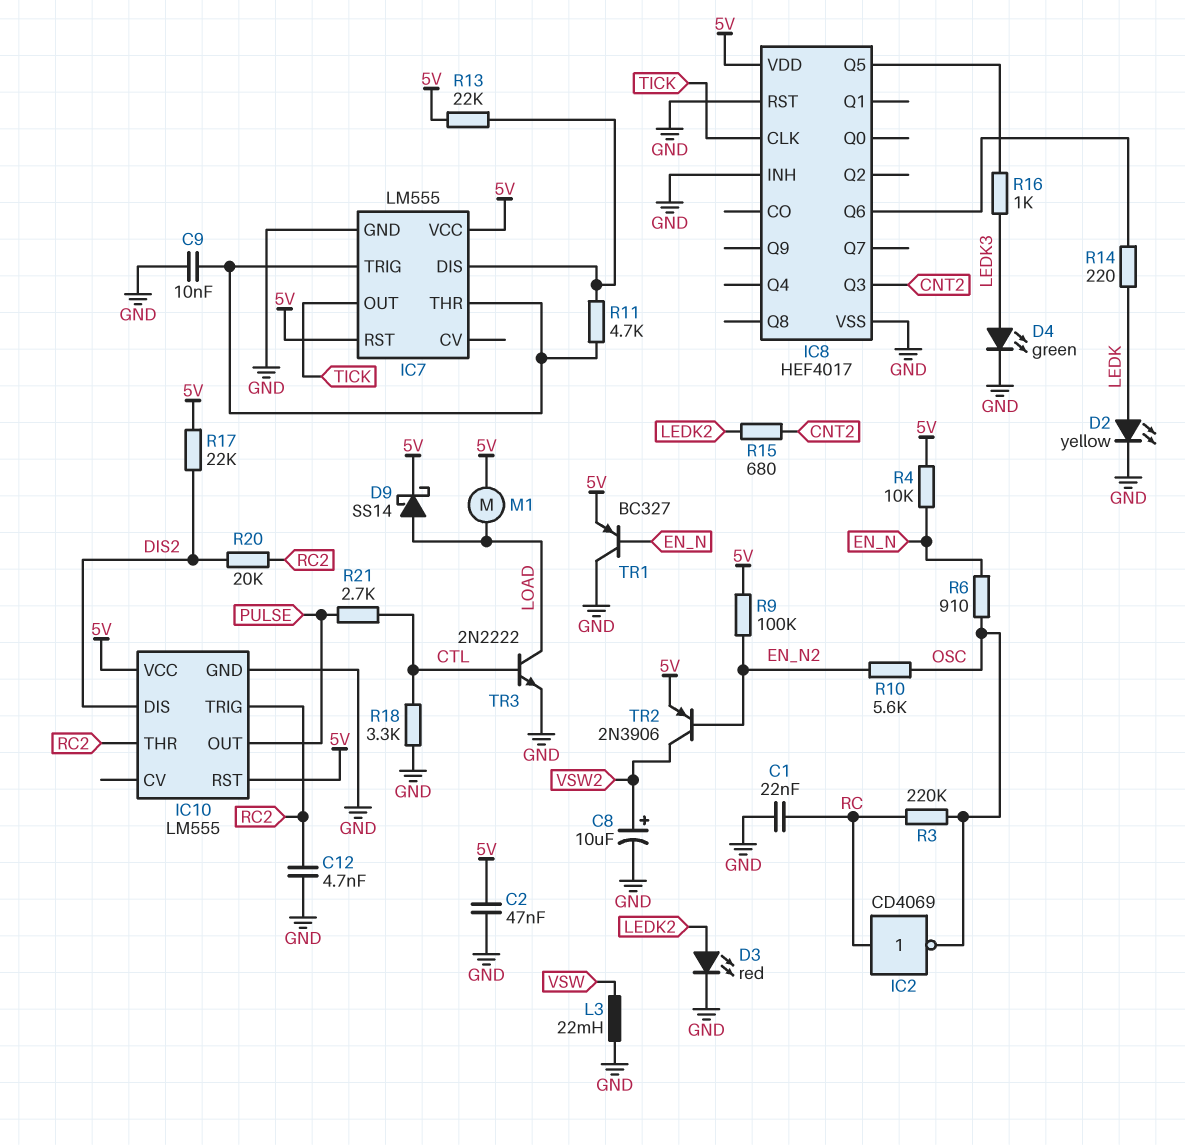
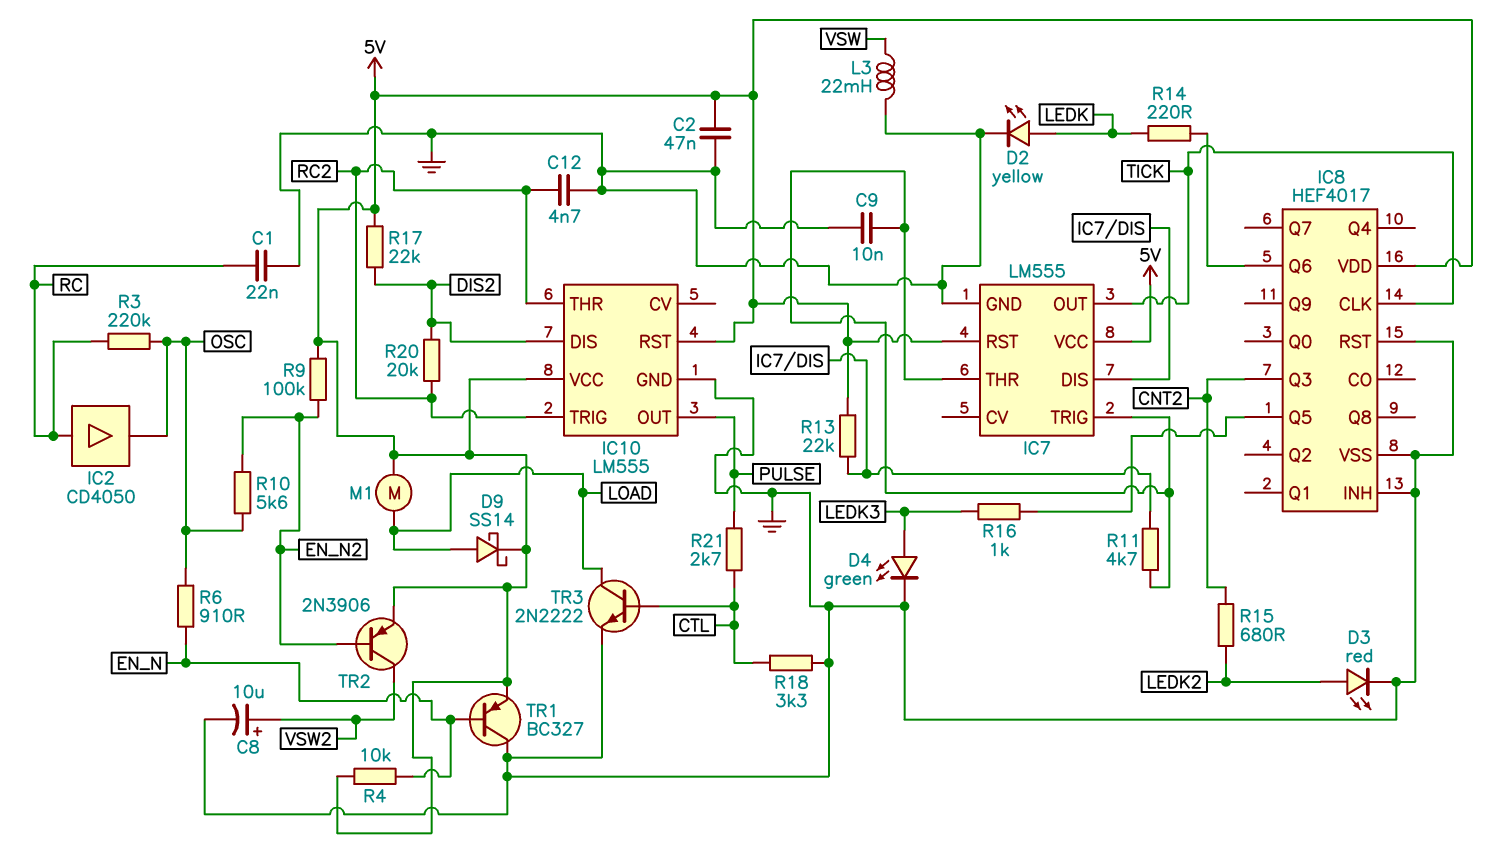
IC2: NOT CD4069 (in RC, out OSC) -> buffer CD4050 (in RC, out OSC)

